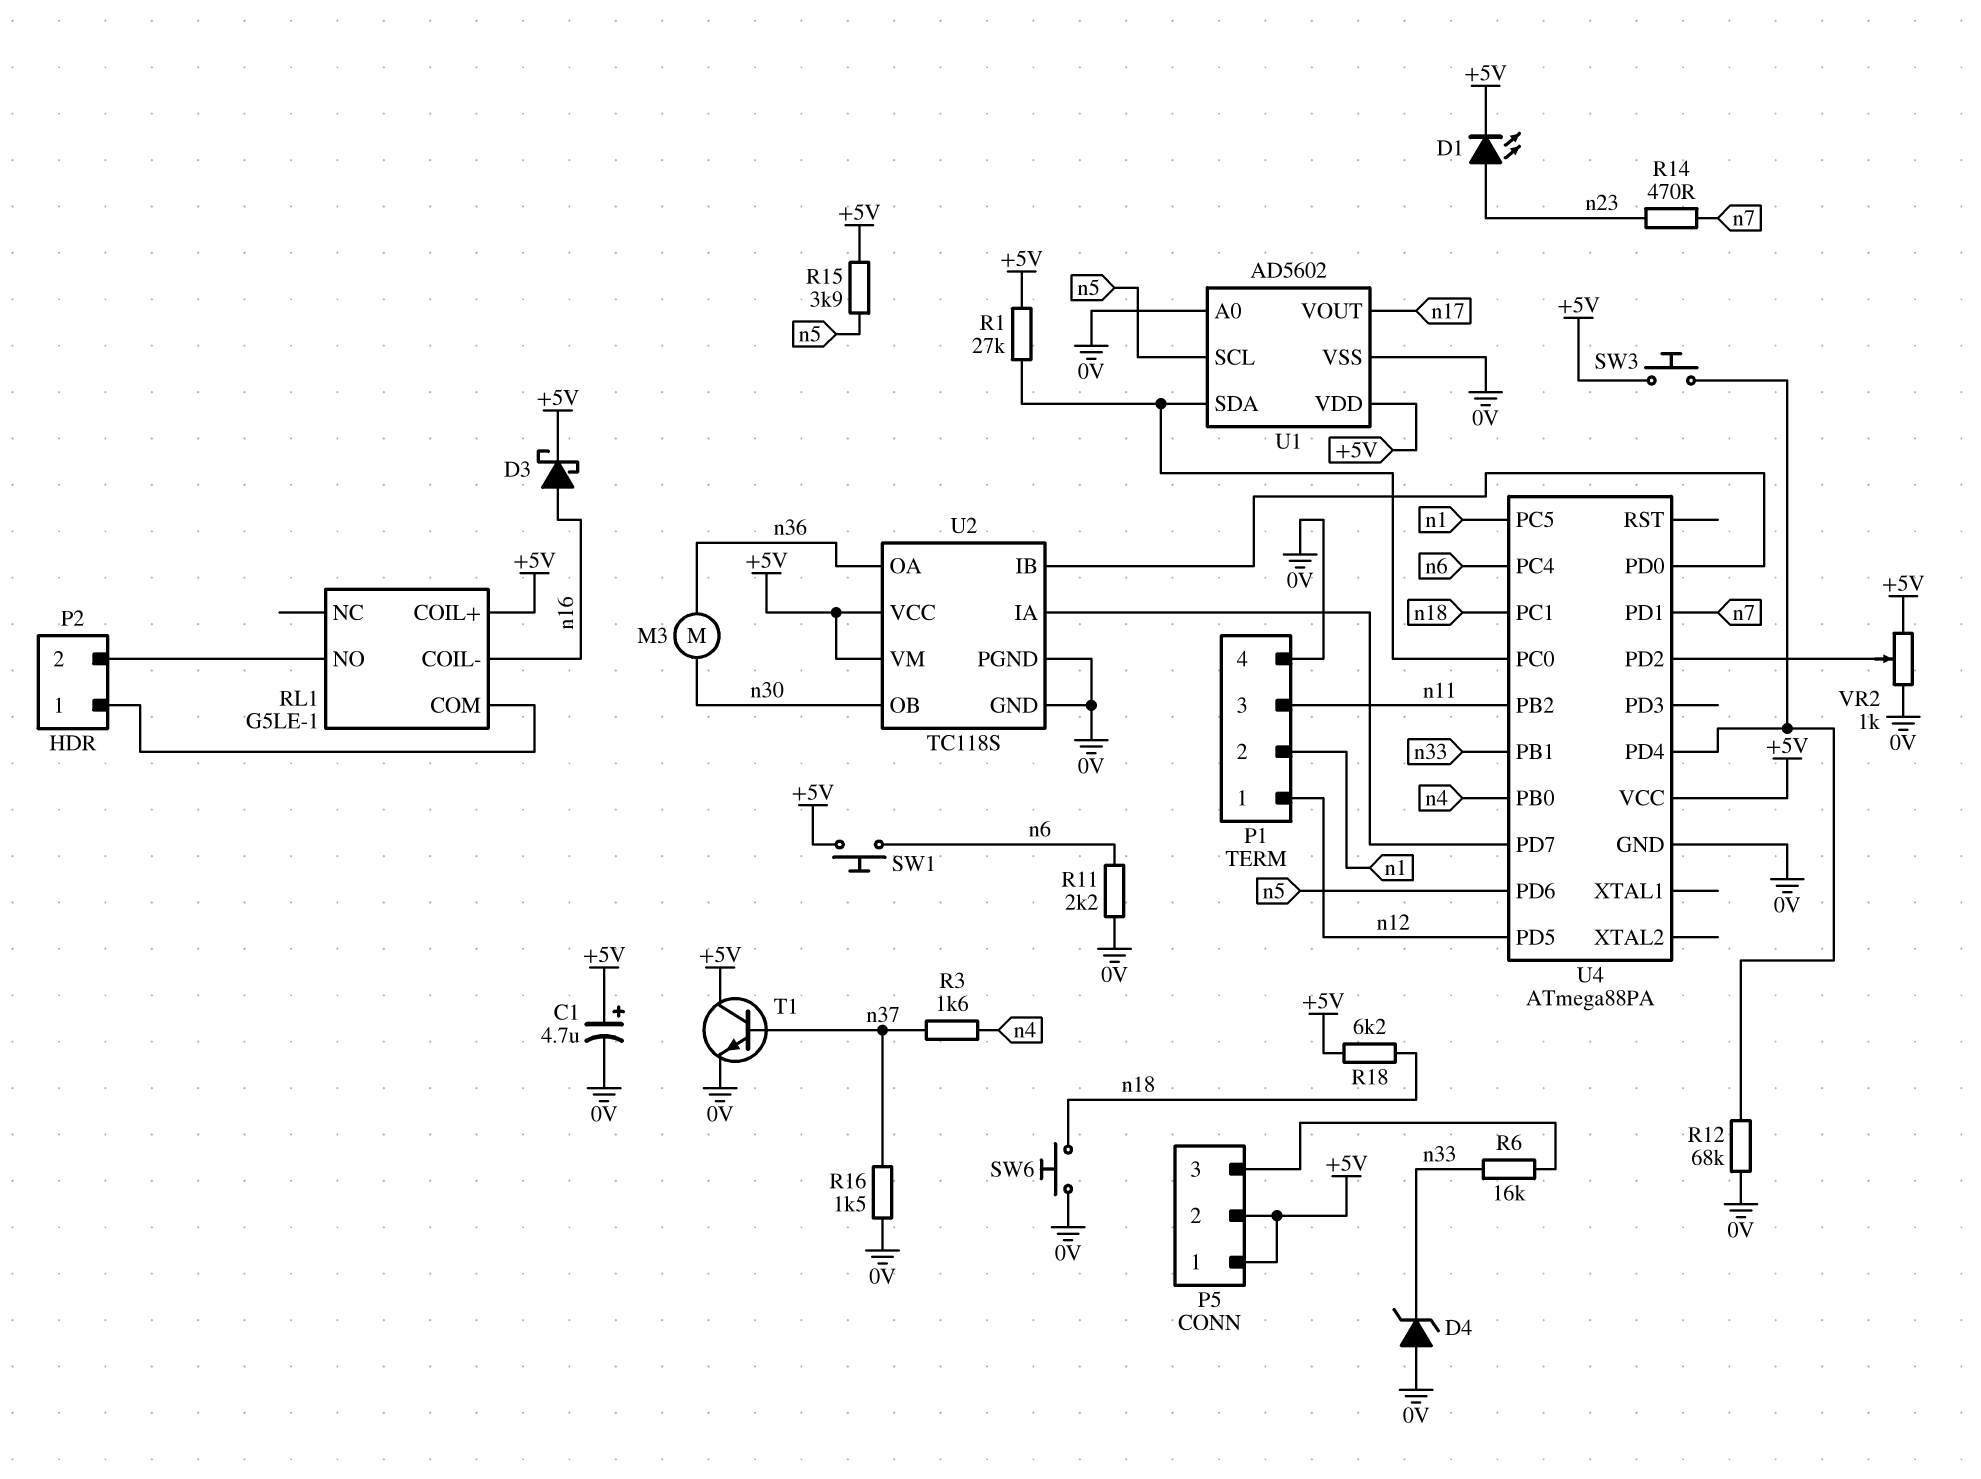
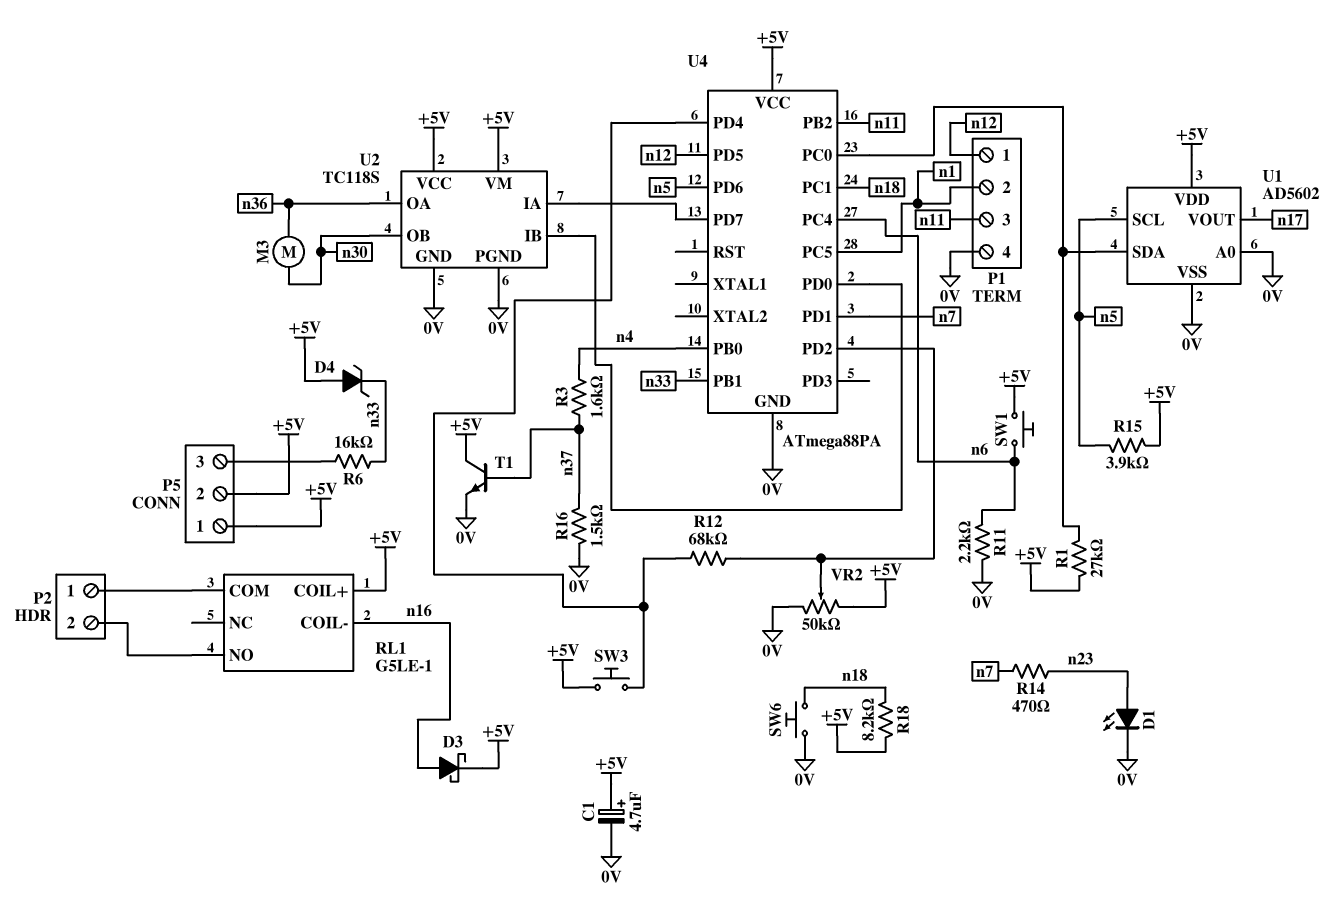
D1: LED (A n23, K +5V) -> LED (A n23, K 0V)
D4: zener (A 0V, K n33) -> zener (A +5V, K n33)
R12: 68k (0V, U4/PD4) -> 68k (U4/PD2, U4/PD4)
R18: 6.2k (+5V, n18) -> 8.2k (+5V, n18)
VR2: 1k (+5V, 0V, wiper U4/PD2) -> 50k (+5V, 0V, wiper U4/PD2)

